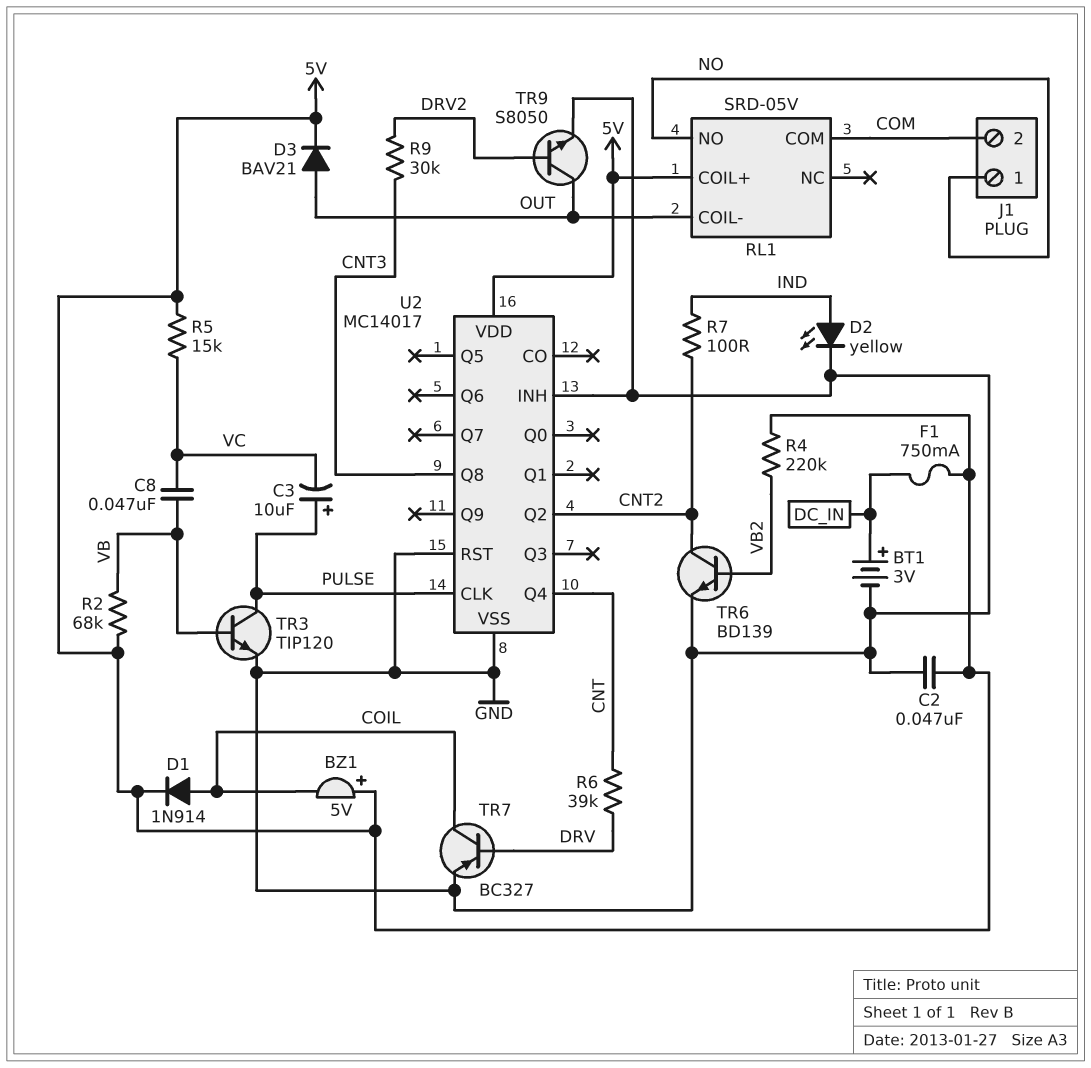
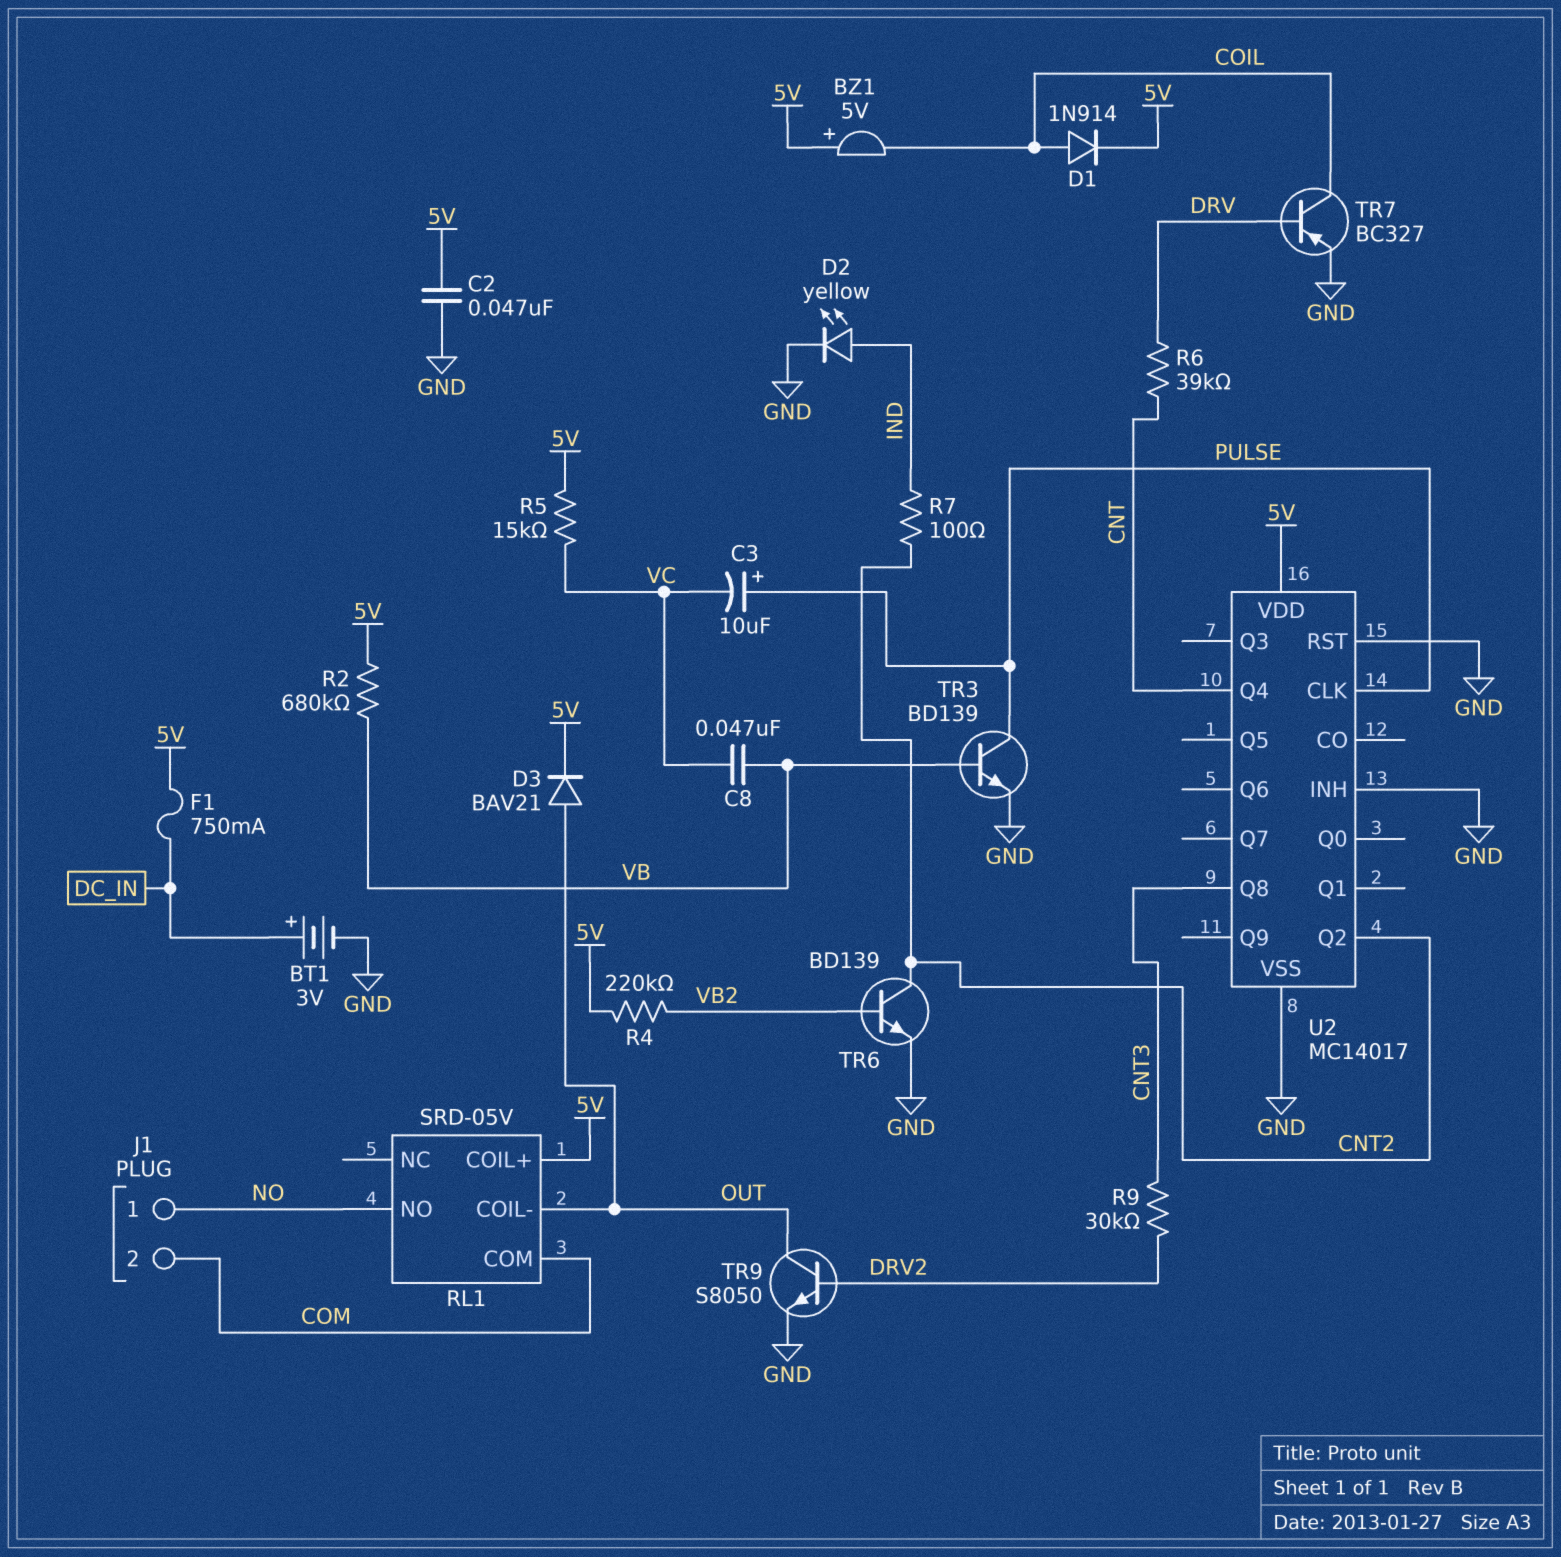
R2: 68k (5V, VB) -> 680k (5V, VB)
TR3: NPN TIP120 (B VB, C PULSE, E GND) -> NPN BD139 (B VB, C PULSE, E GND)

